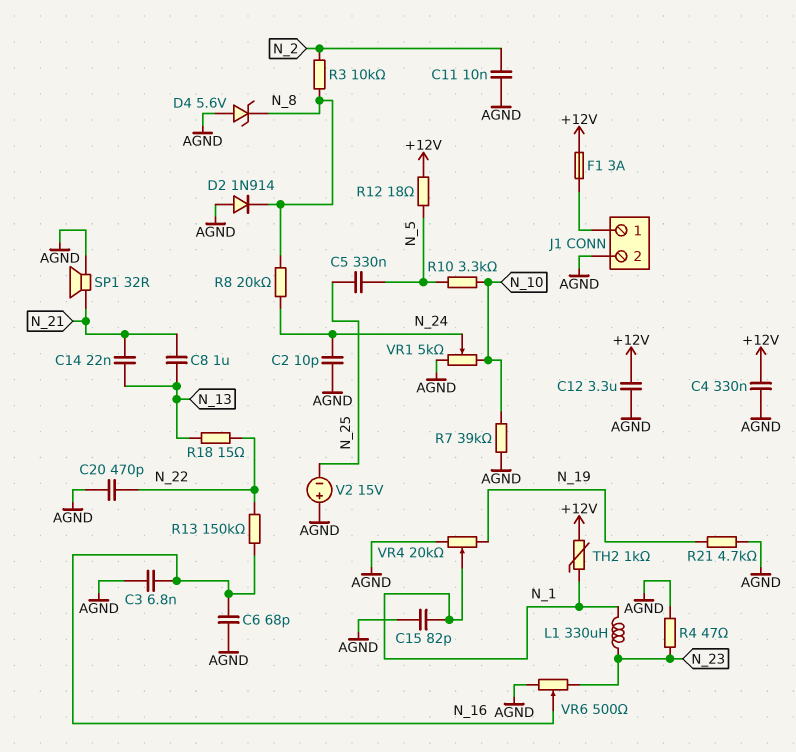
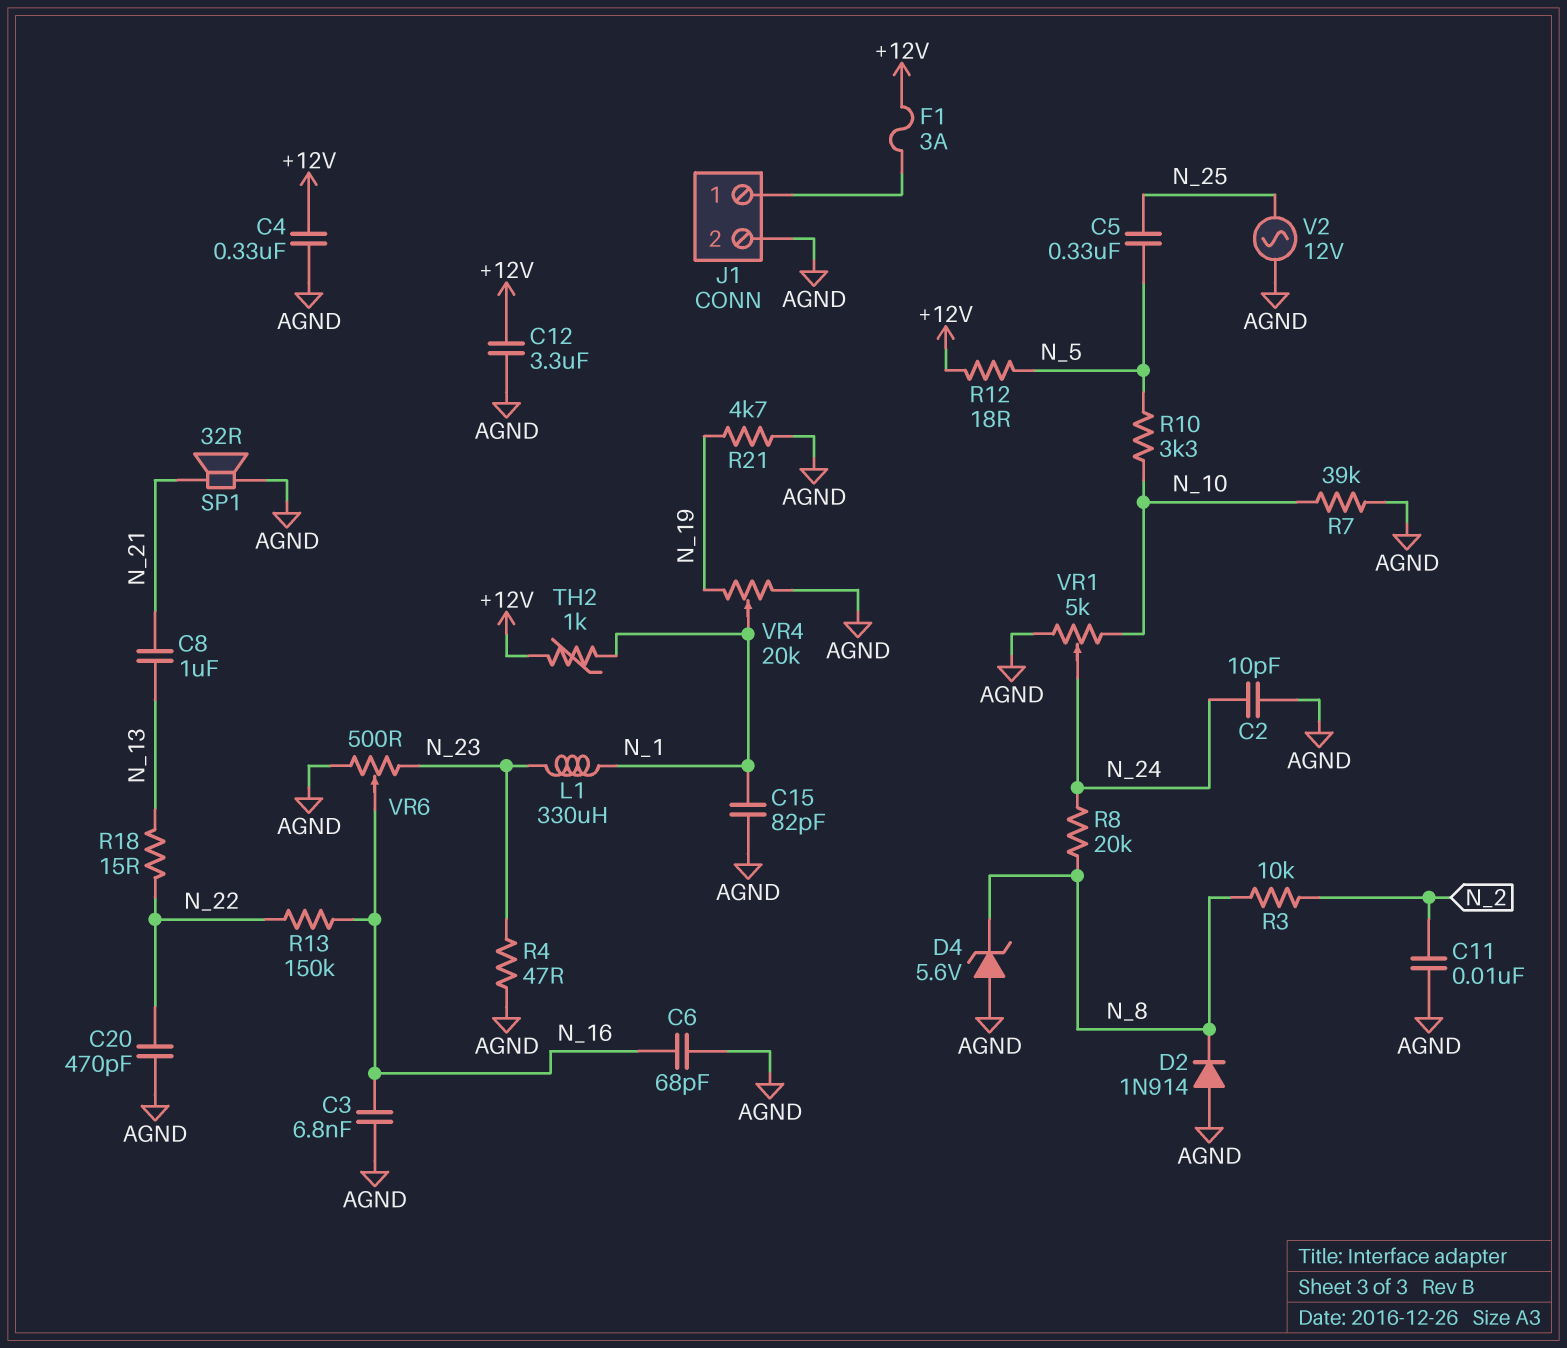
C14: 22nF (N_13, N_21) -> none
V2: 15V (plus AGND, minus N_25) -> AC 12V (AGND, N_25)

